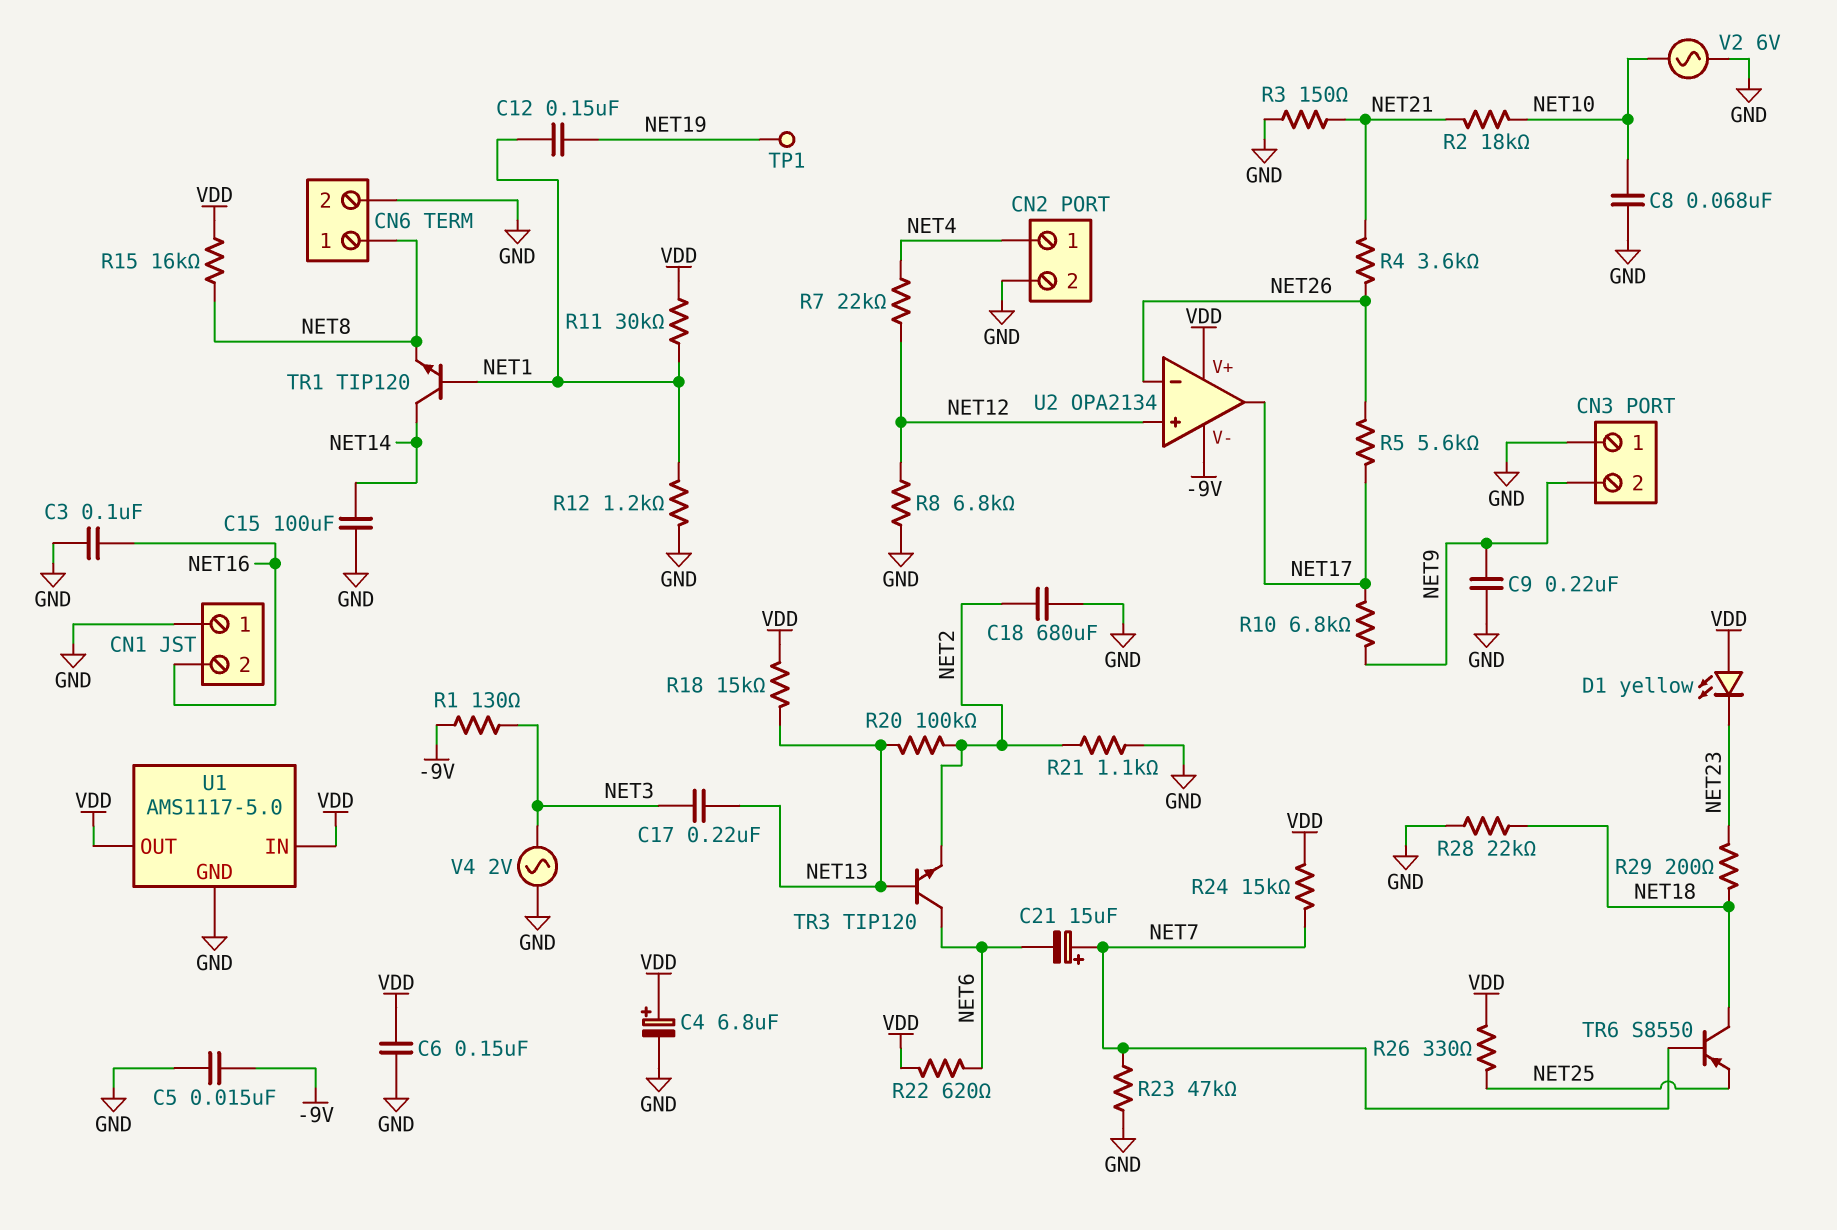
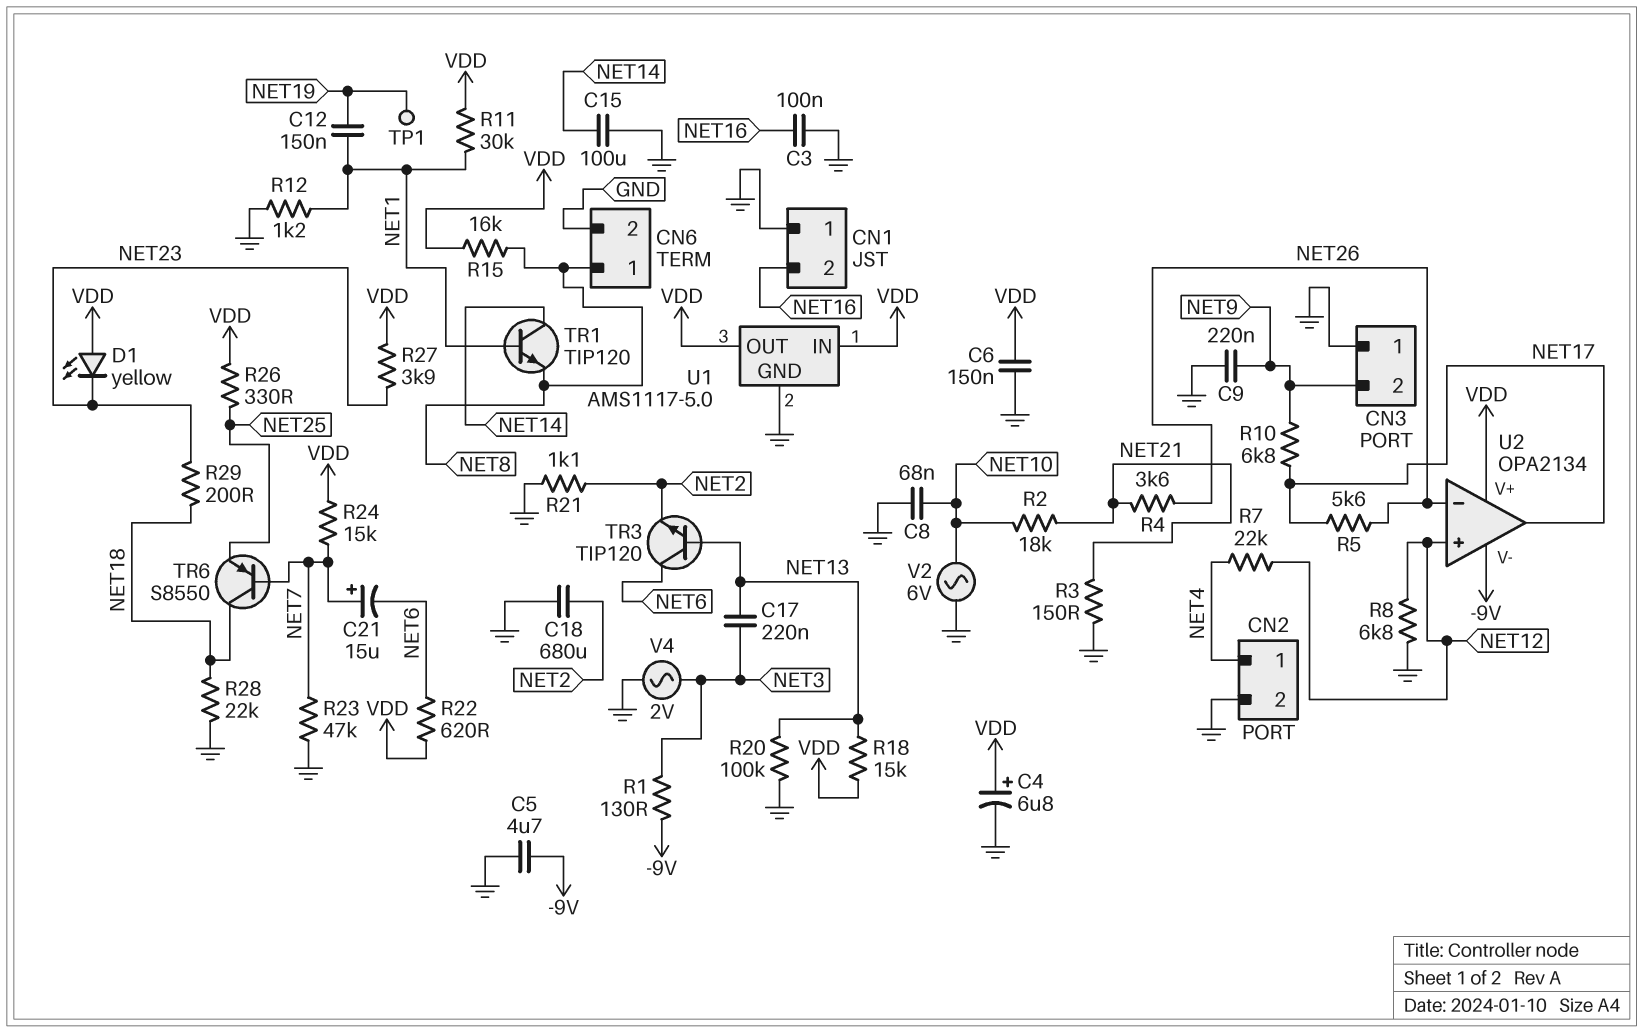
C5: 15nF (-9V, GND) -> 4.7uF (-9V, GND)
R20: 100k (NET2, NET13) -> 100k (GND, NET13)
R27: none -> 3.9k (NET23, VDD)

